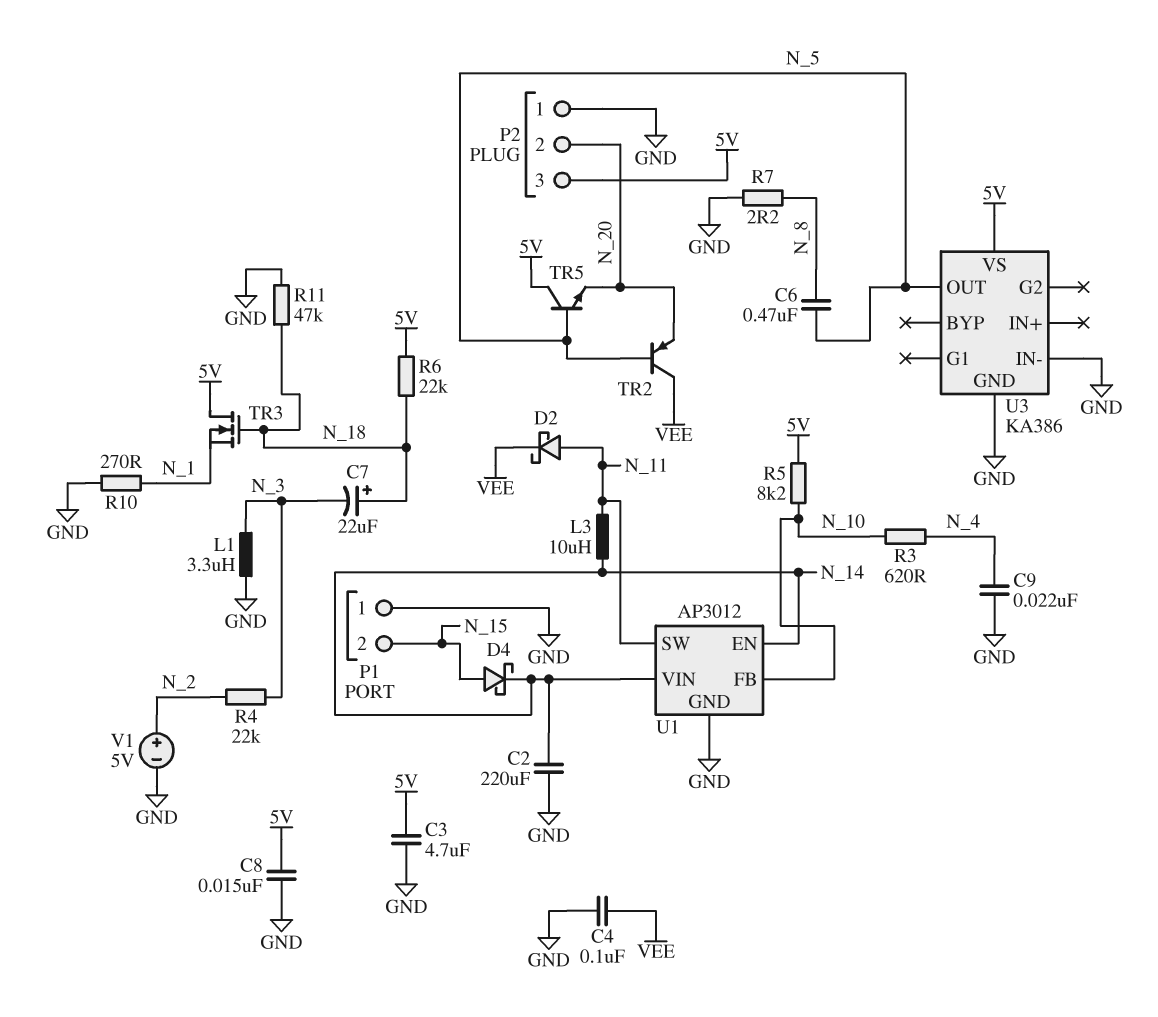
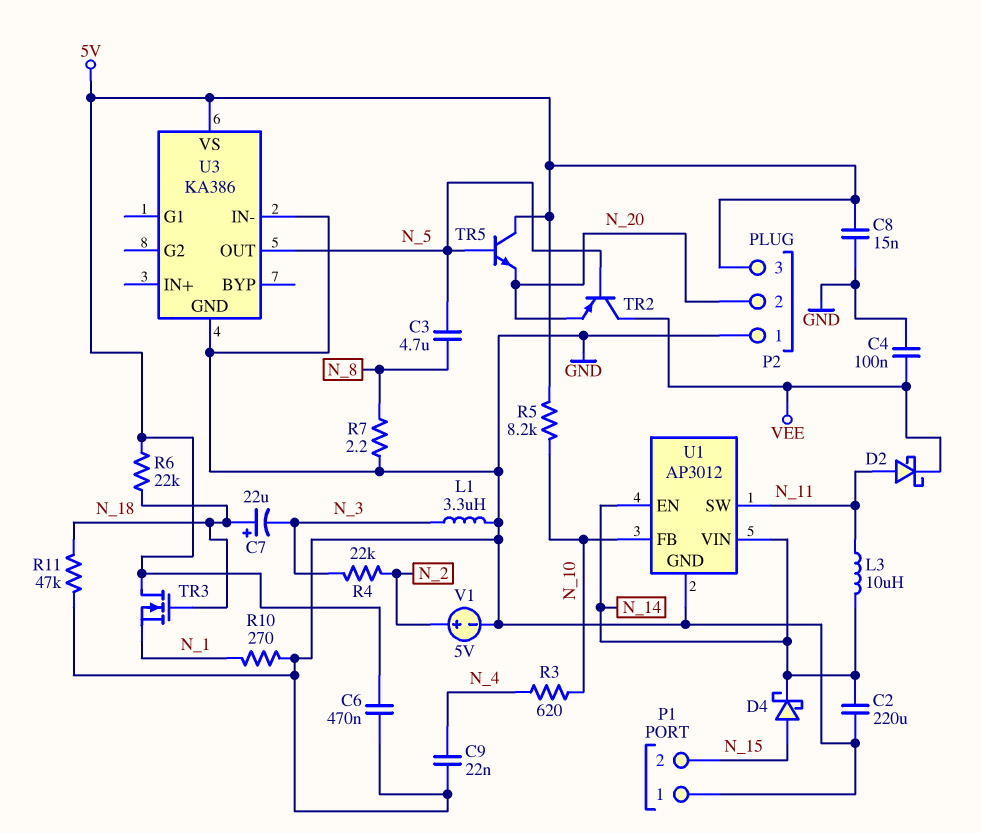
C3: 4.7uF (5V, GND) -> 4.7uF (N_5, N_8)
C6: 470nF (N_5, N_8) -> 470nF (5V, GND)

